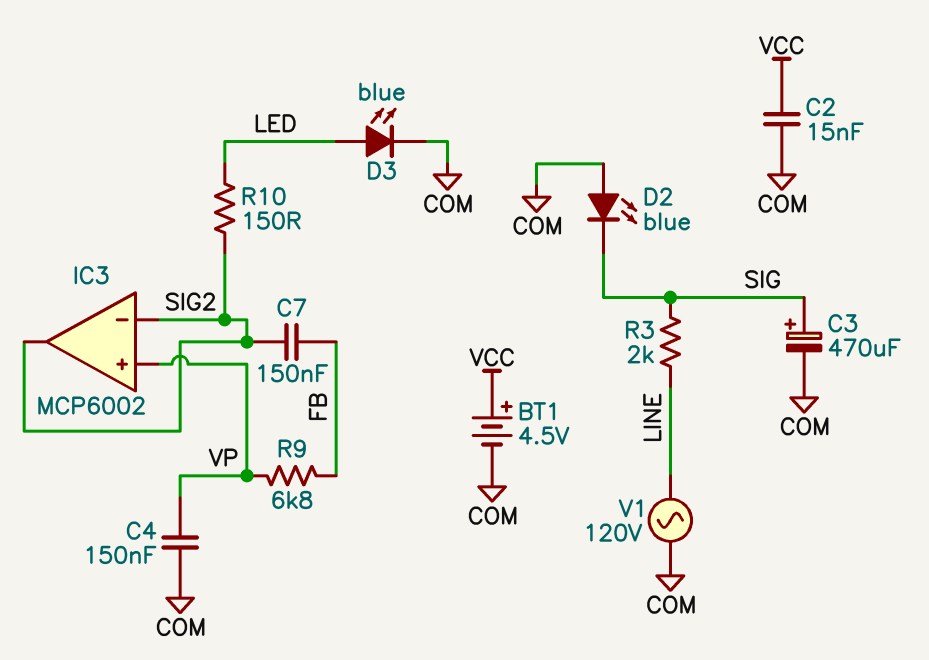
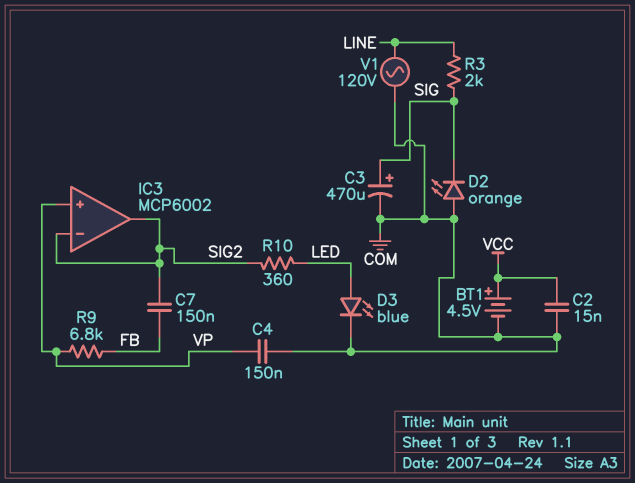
D2: LED blue (A COM, K SIG) -> LED orange (A COM, K SIG)
R10: 150 (LED, SIG2) -> 360 (LED, SIG2)

